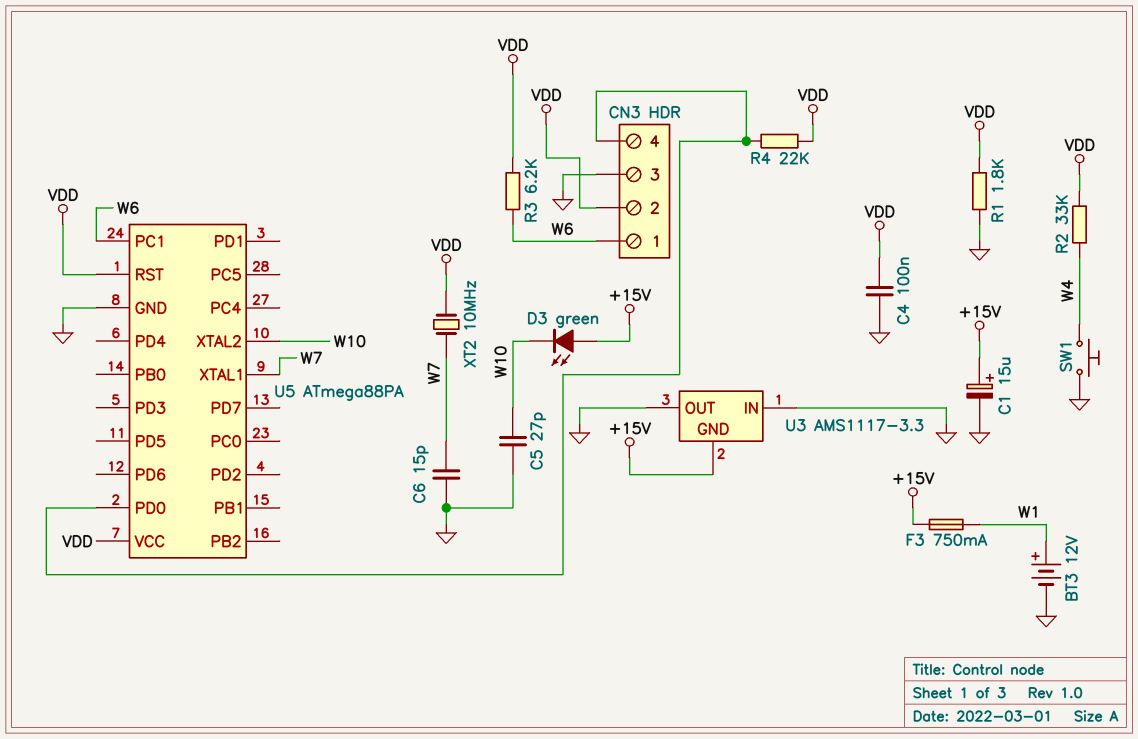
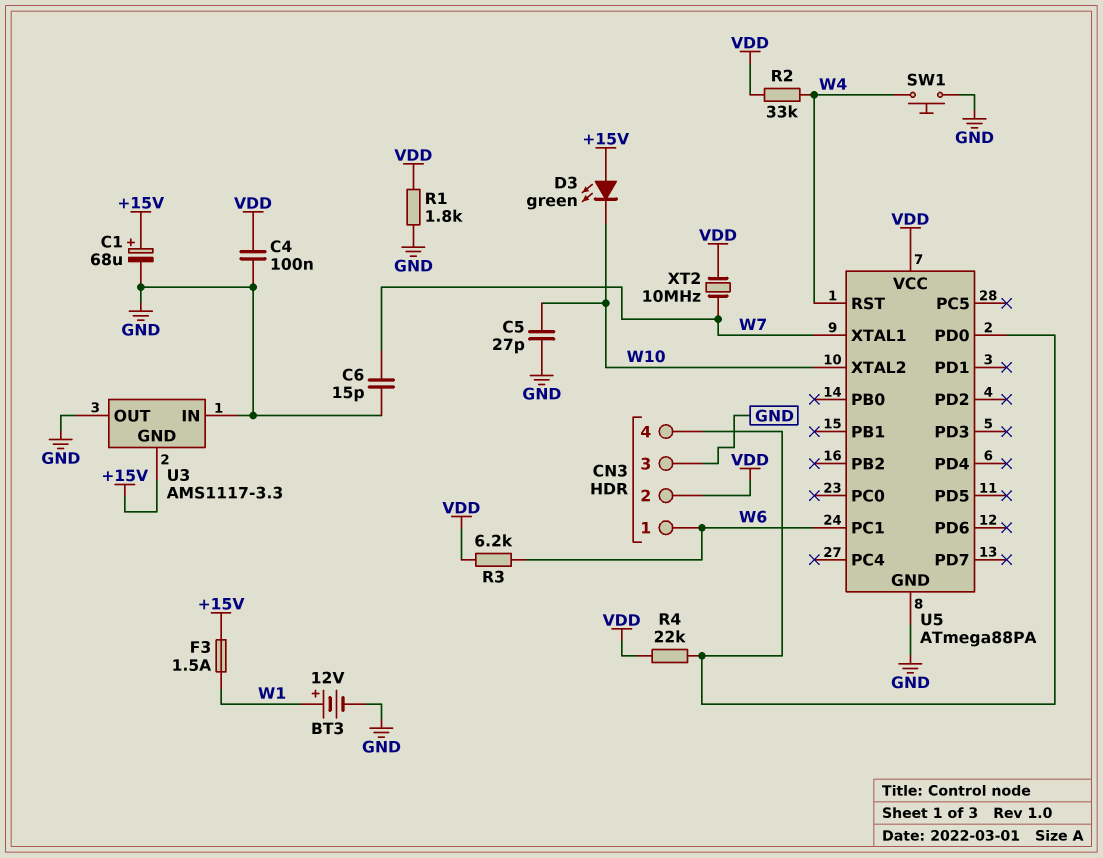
C1: 15uF (plus +15V, minus GND) -> 68uF (plus +15V, minus GND)
F3: 750mA (+15V, W1) -> 1.5A (+15V, W1)
U5 pin RST: VDD -> W4

